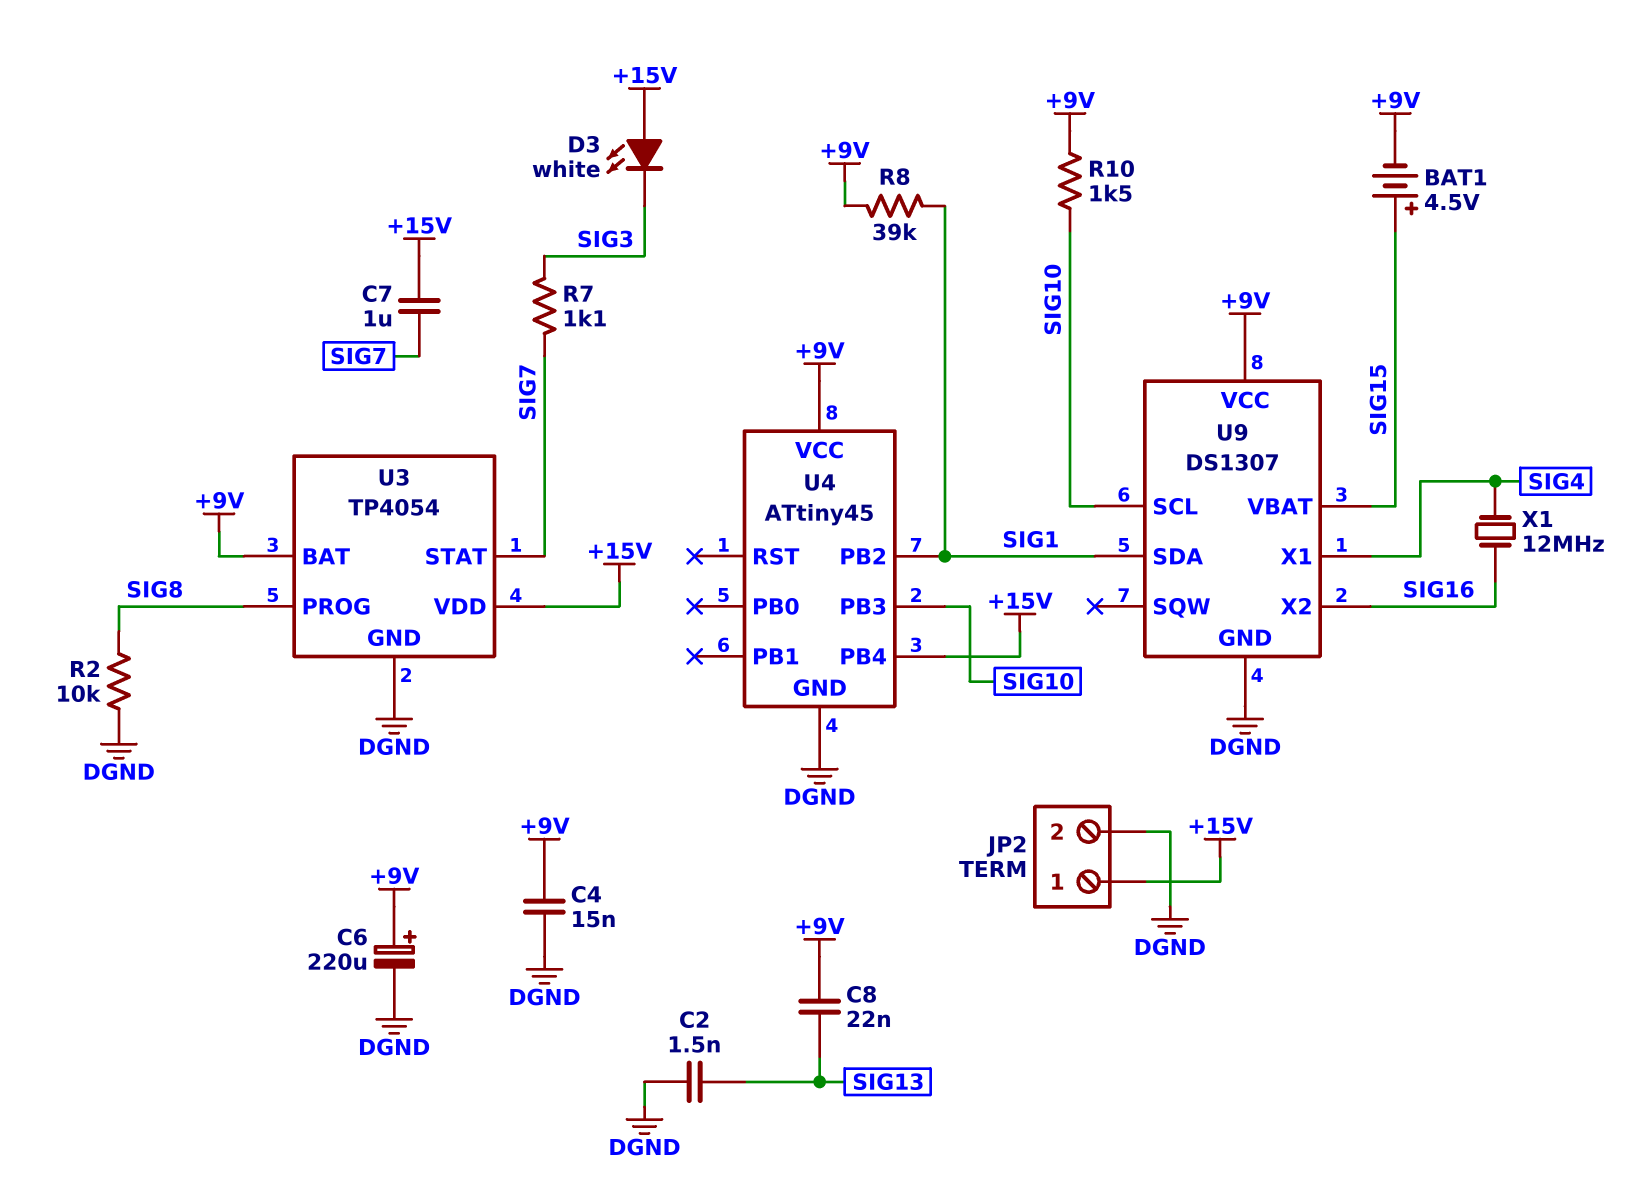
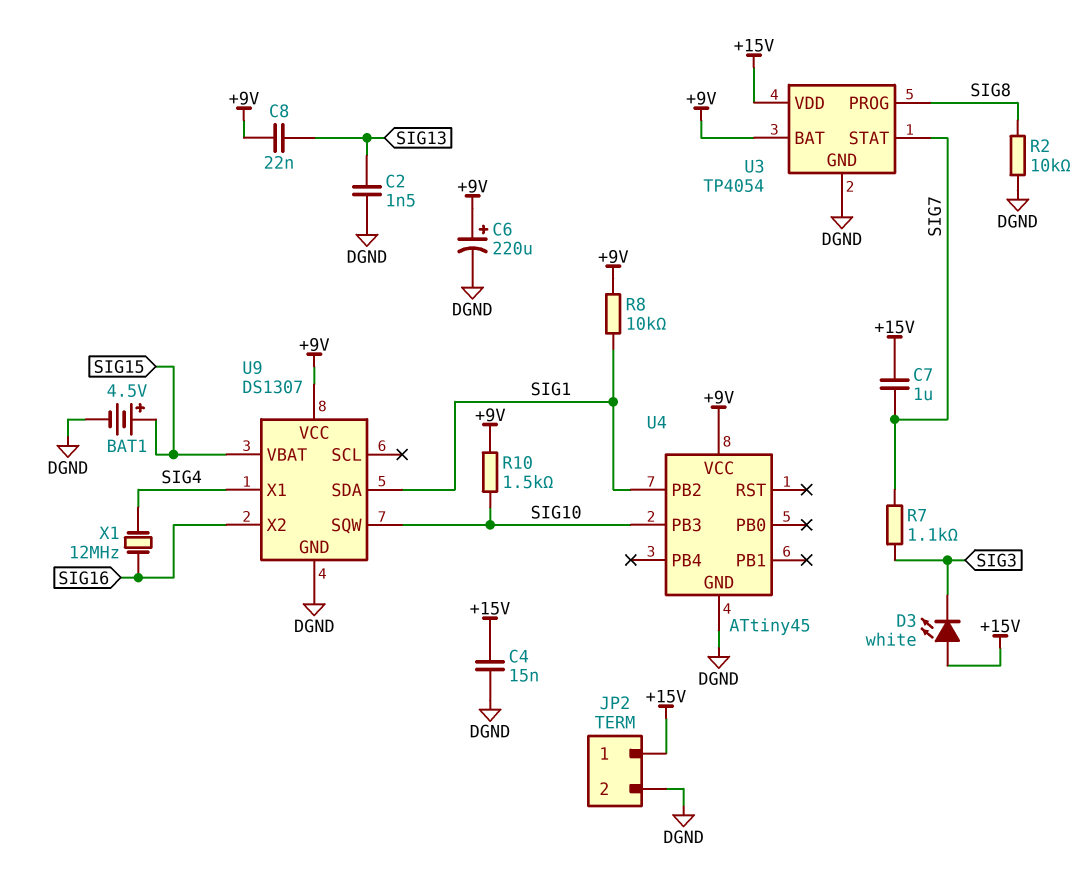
BAT1: 4.5V (plus SIG15, minus +9V) -> 4.5V (plus SIG15, minus DGND)
C4: 15nF (+9V, DGND) -> 15nF (+15V, DGND)
R8: 39k (+9V, SIG1) -> 10k (+9V, SIG1)
U4 pin PB4: +15V -> none
U9 pin SCL: SIG10 -> none
U9 pin SQW: none -> SIG10

